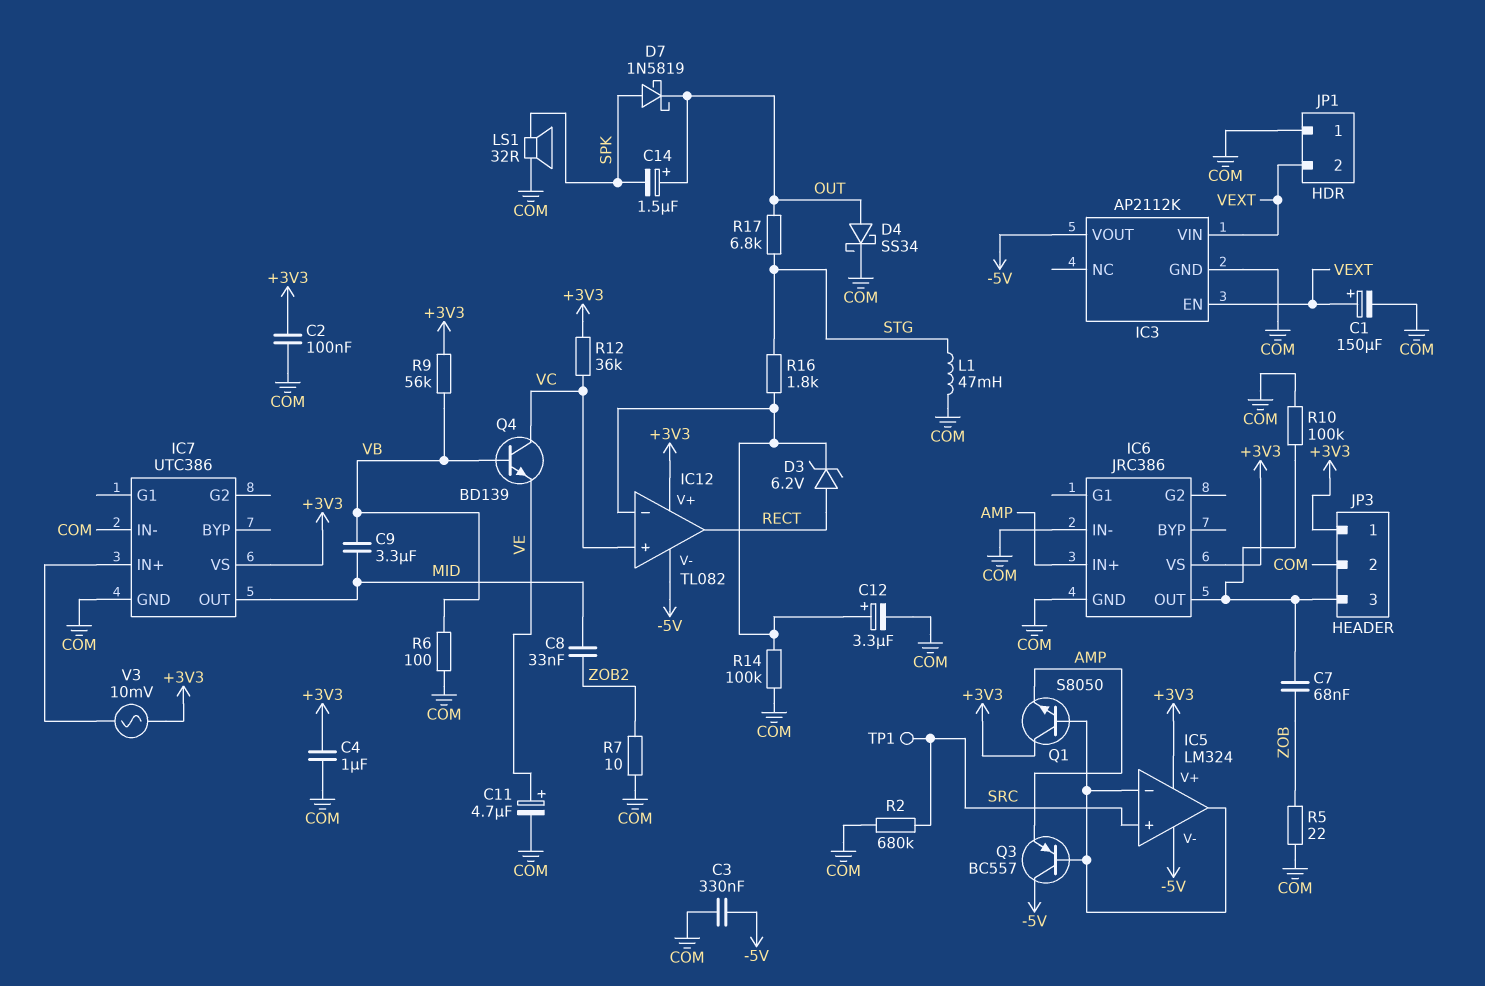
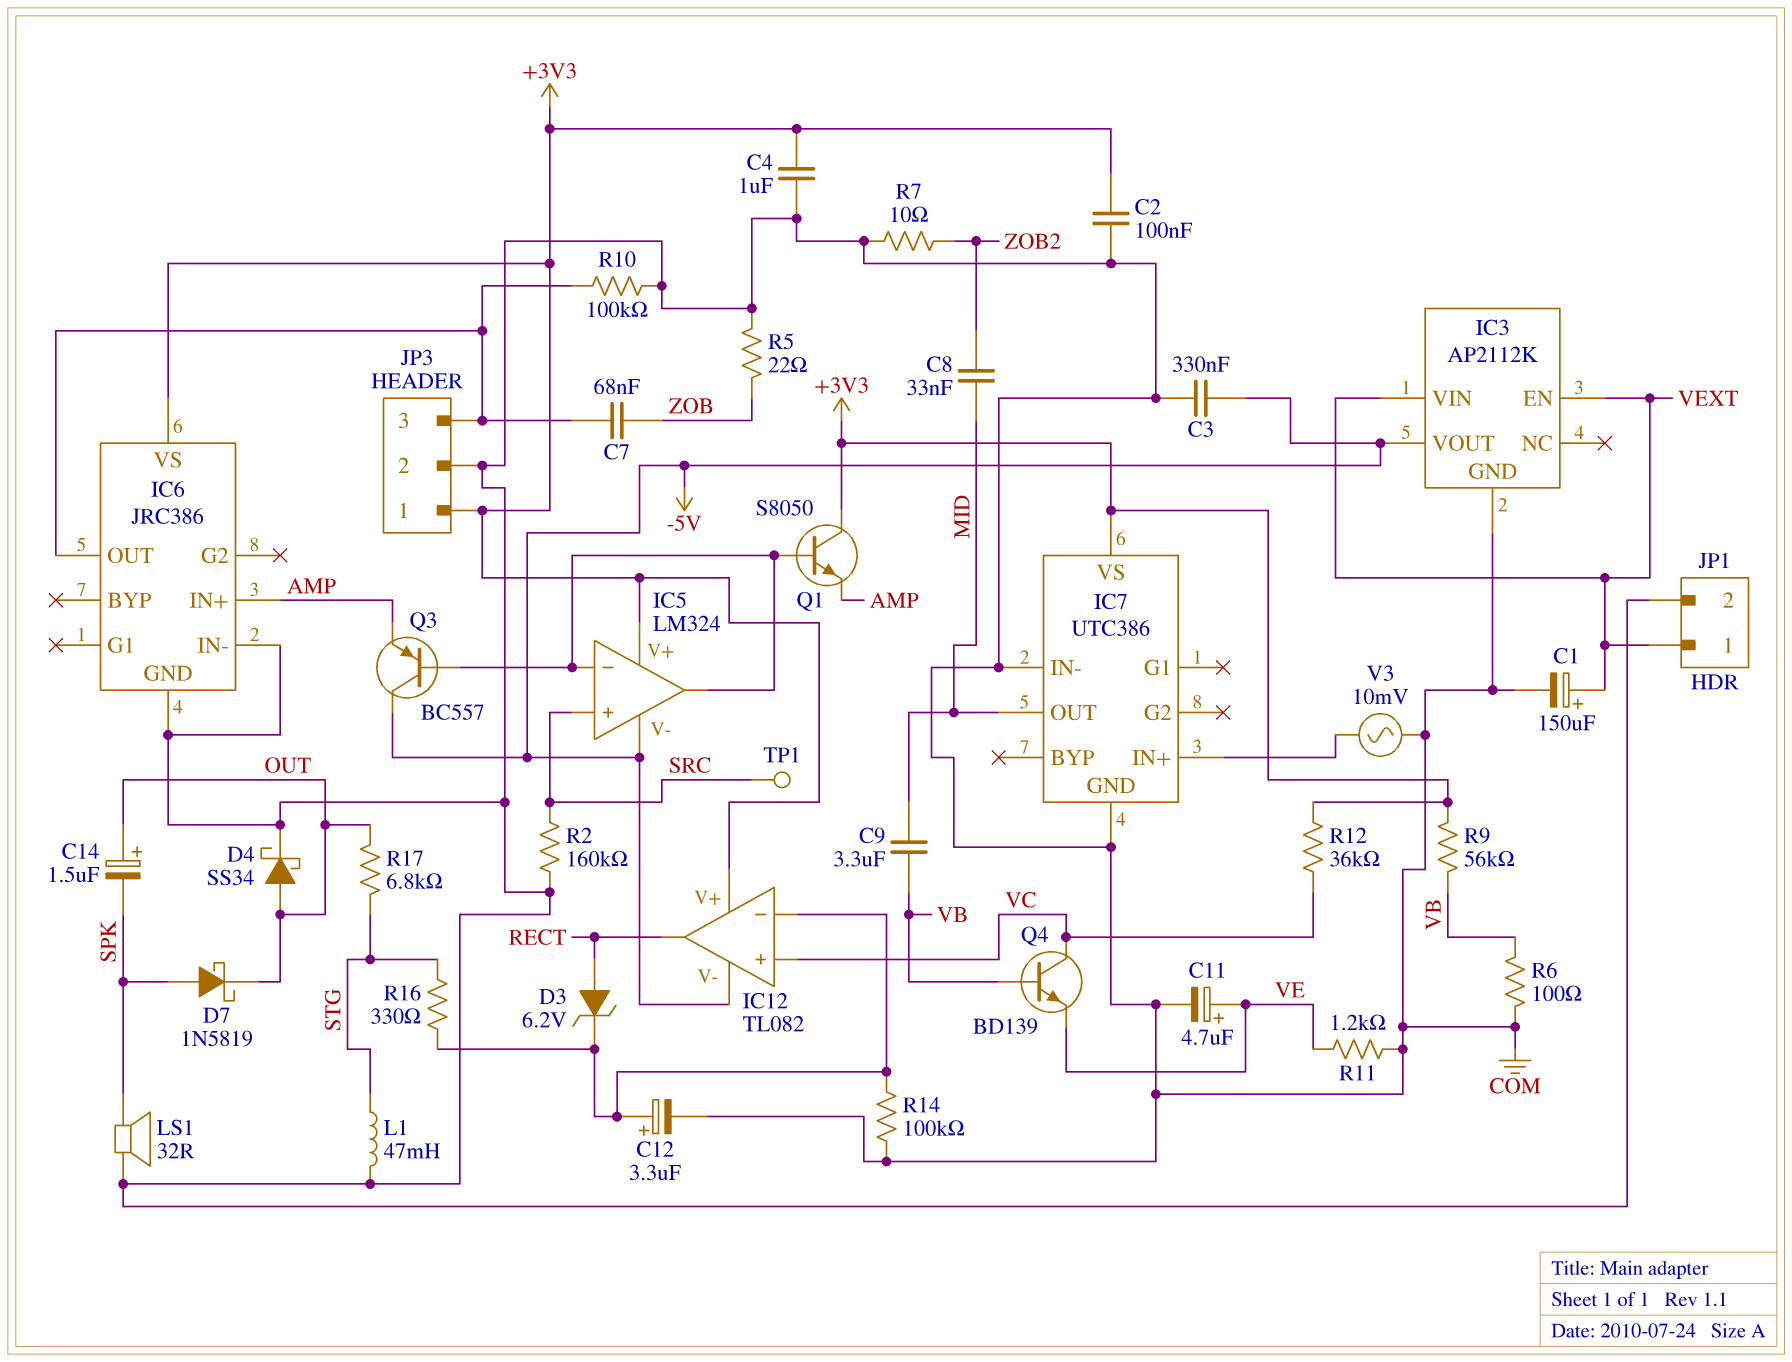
JP1 pin 1: COM -> VEXT
JP1 pin 2: VEXT -> COM
R2: 680k (COM, SRC) -> 160k (COM, SRC)
R11: none -> 1.2k (COM, VE)
R16: 1.8k (IC12/in-, STG) -> 330 (IC12/in-, STG)
V3: AC 10mV (+3V3, IC7/IN+) -> AC 10mV (COM, IC7/IN+)

